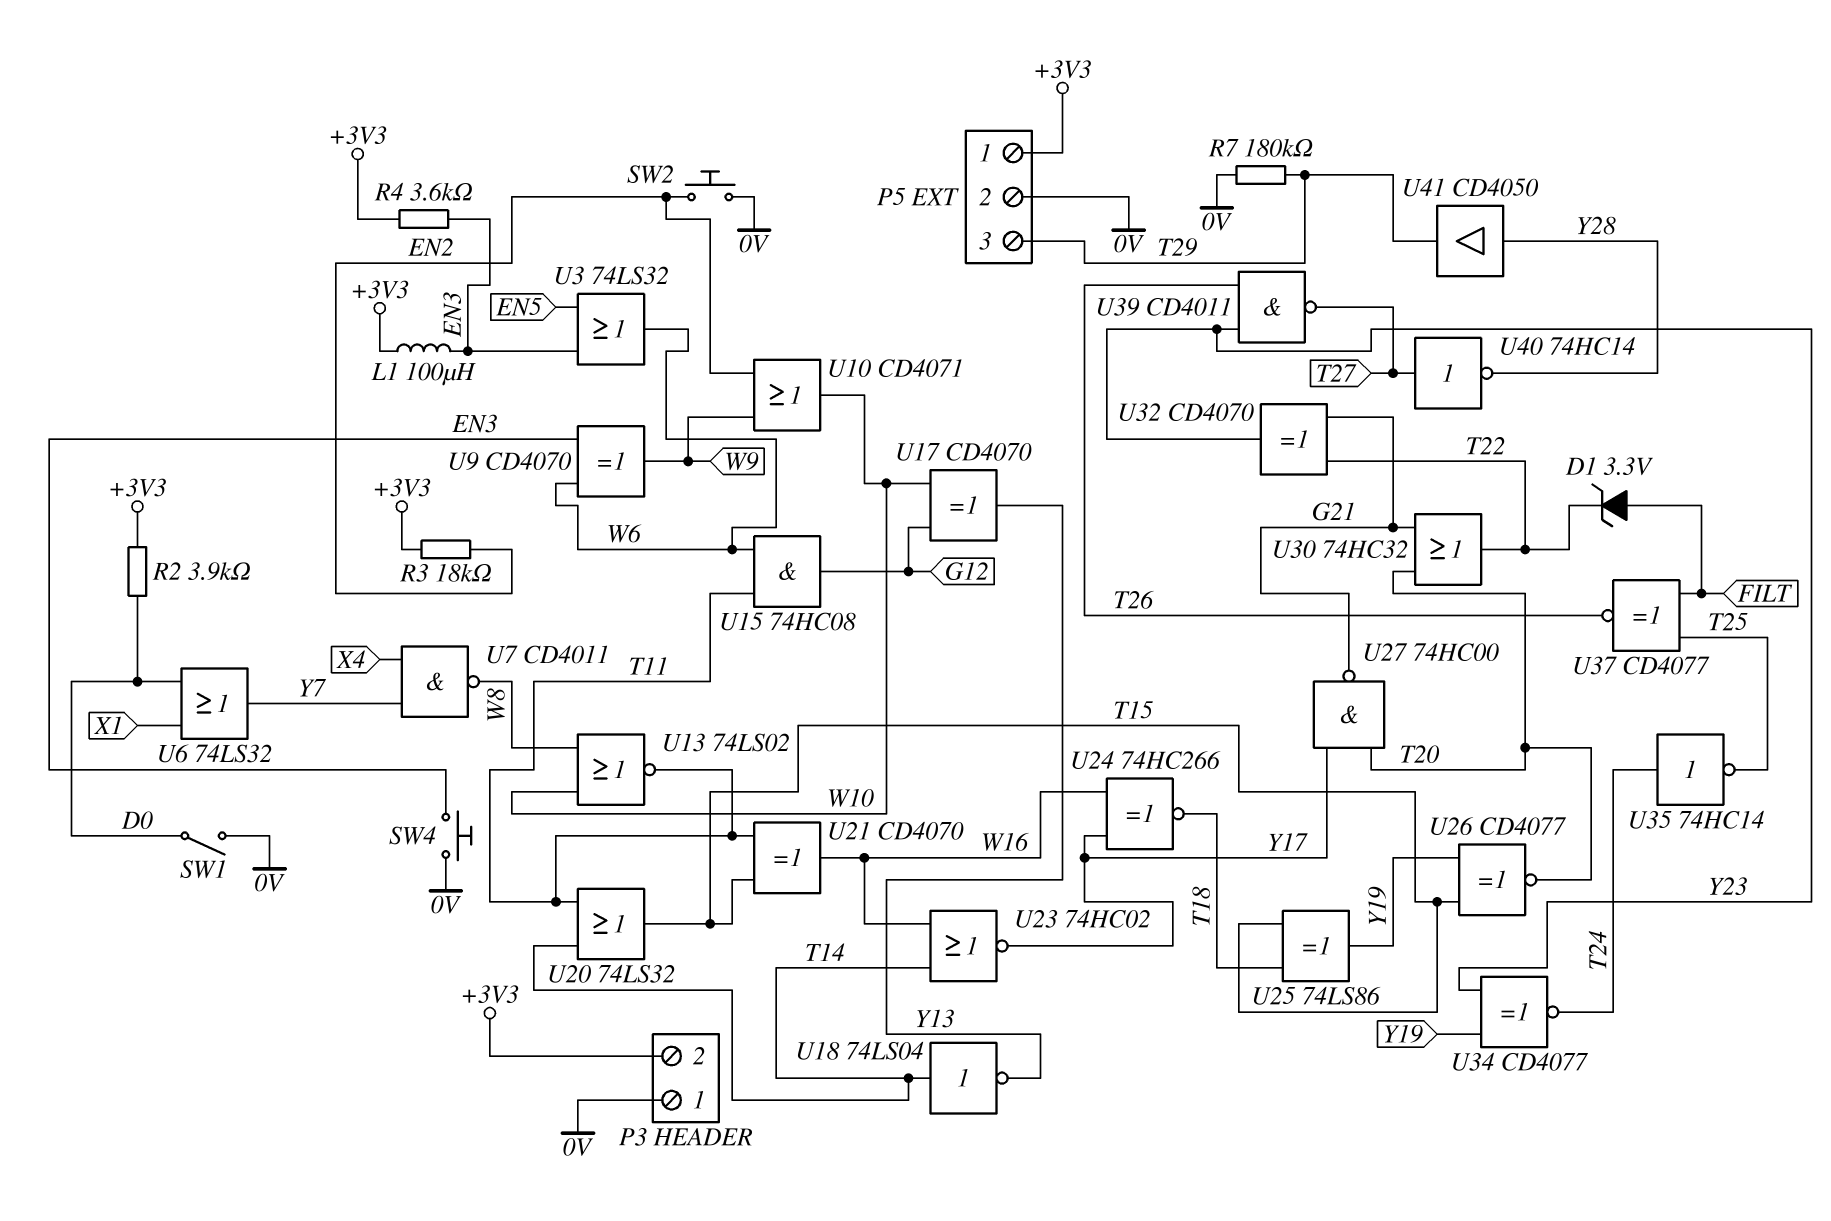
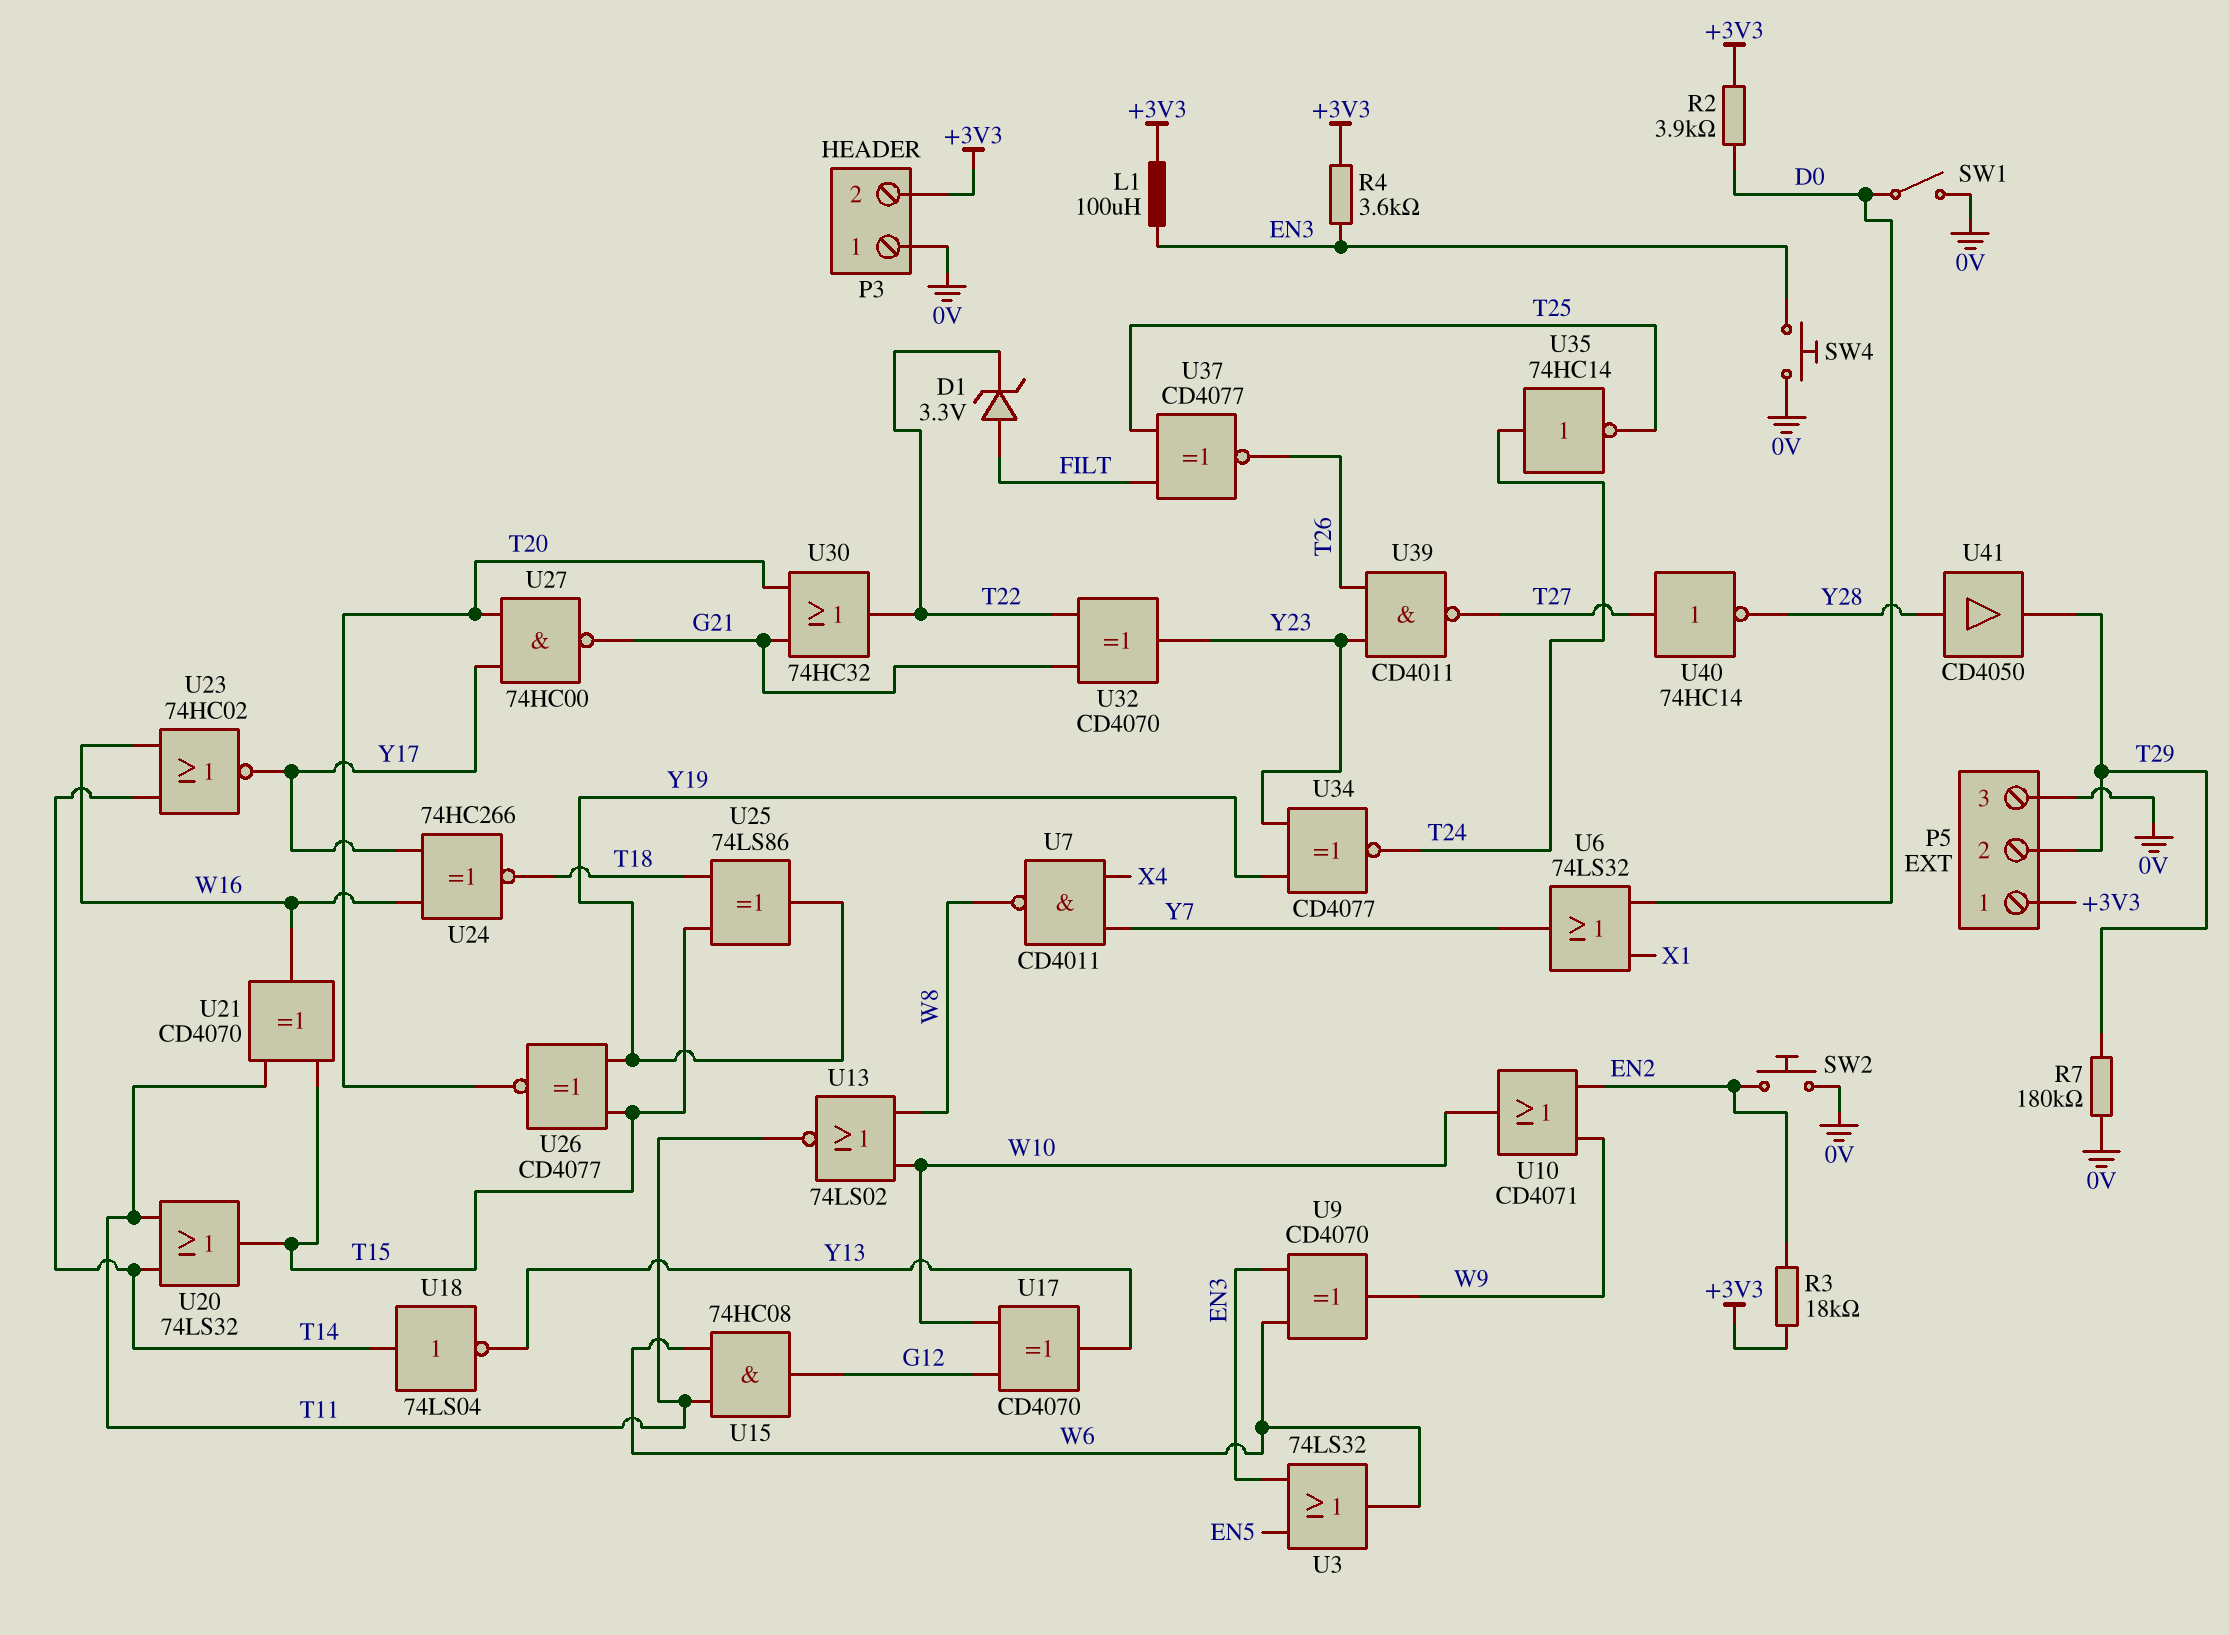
P5 pin 2: 0V -> T29
P5 pin 3: T29 -> 0V

